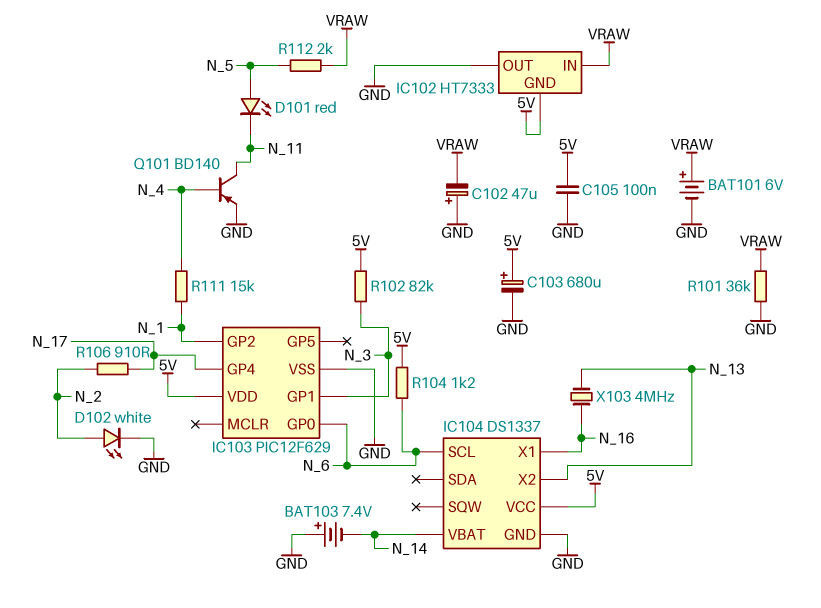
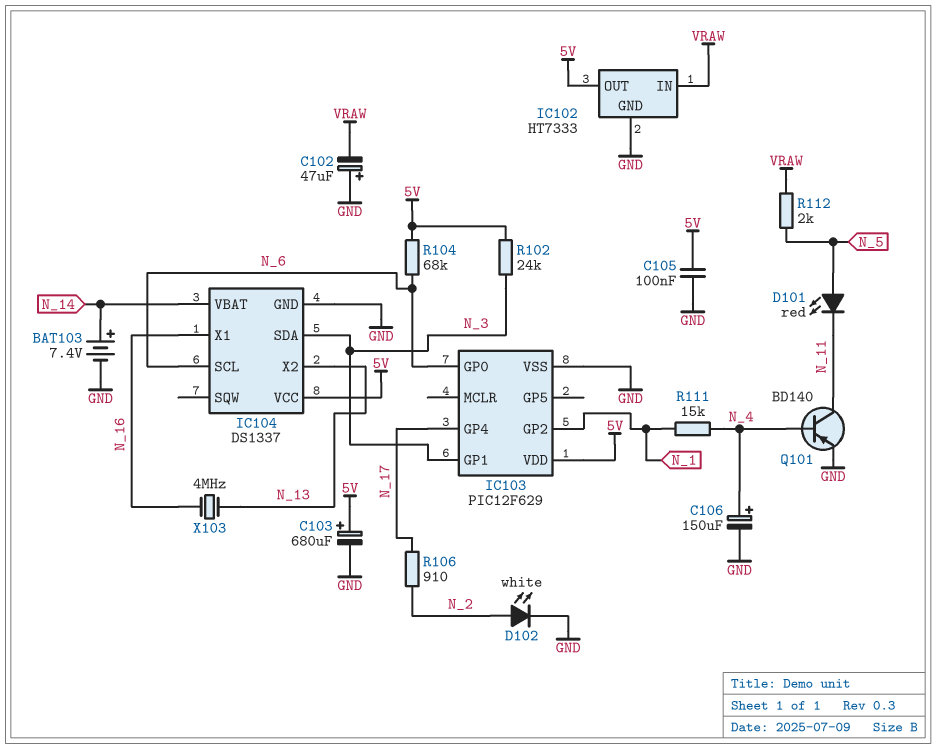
BAT101: 6V (plus VRAW, minus GND) -> none
BAT103: 7.4V (plus GND, minus N_14) -> 7.4V (plus N_14, minus GND)
C106: none -> 150uF (plus N_4, minus GND)
IC102 pin GND: 5V -> GND
IC102 pin OUT: GND -> 5V
IC104 pin SDA: none -> N_3
R101: 36k (GND, VRAW) -> none
R102: 82k (5V, N_3) -> 24k (5V, N_3)
R104: 1.2k (5V, N_6) -> 68k (5V, N_6)

